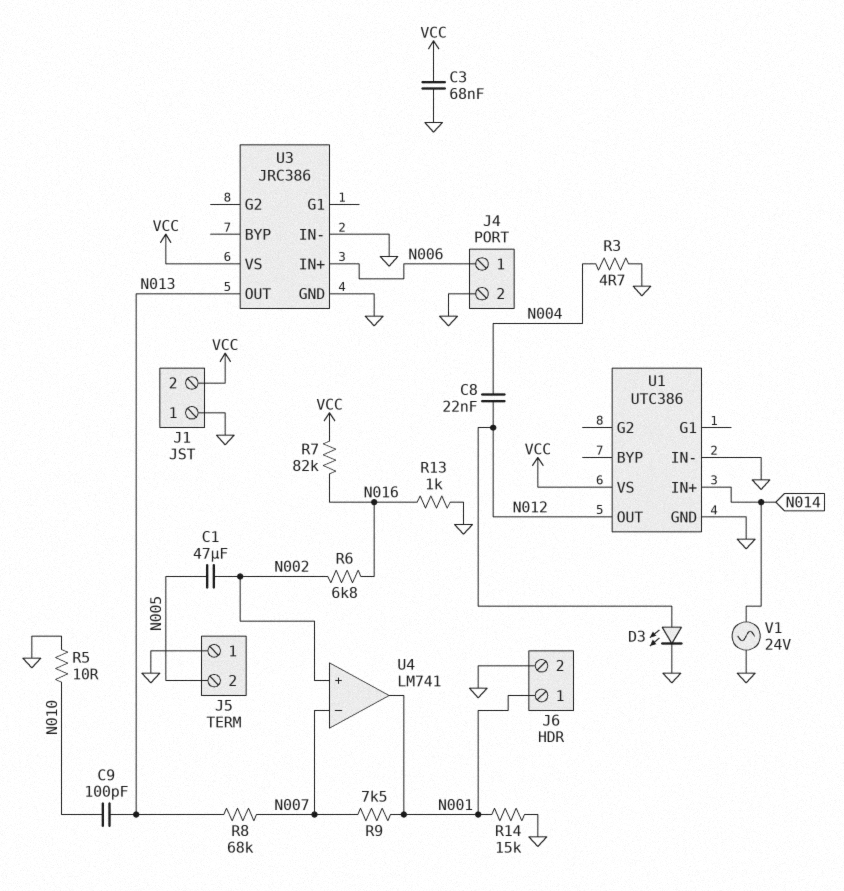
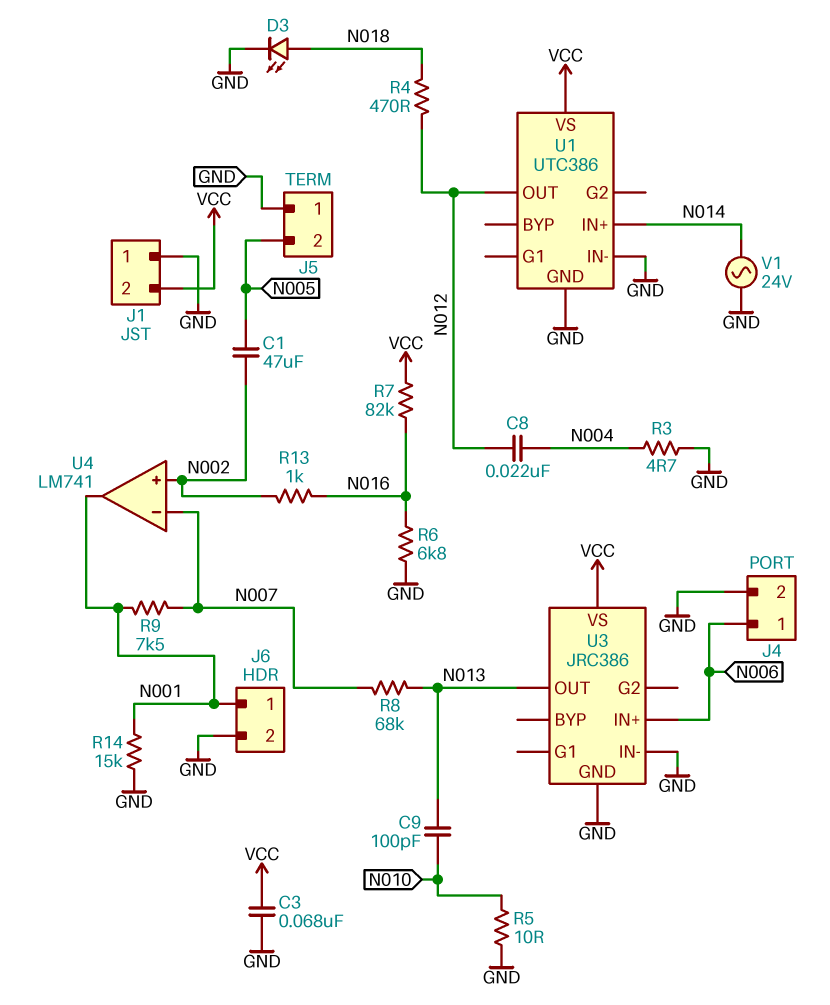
D3: LED (A N012, K GND) -> LED (A N018, K GND)
R4: none -> 470 (N012, N018)
R6: 6.8k (N002, N016) -> 6.8k (GND, N016)
R13: 1k (GND, N016) -> 1k (N002, N016)

